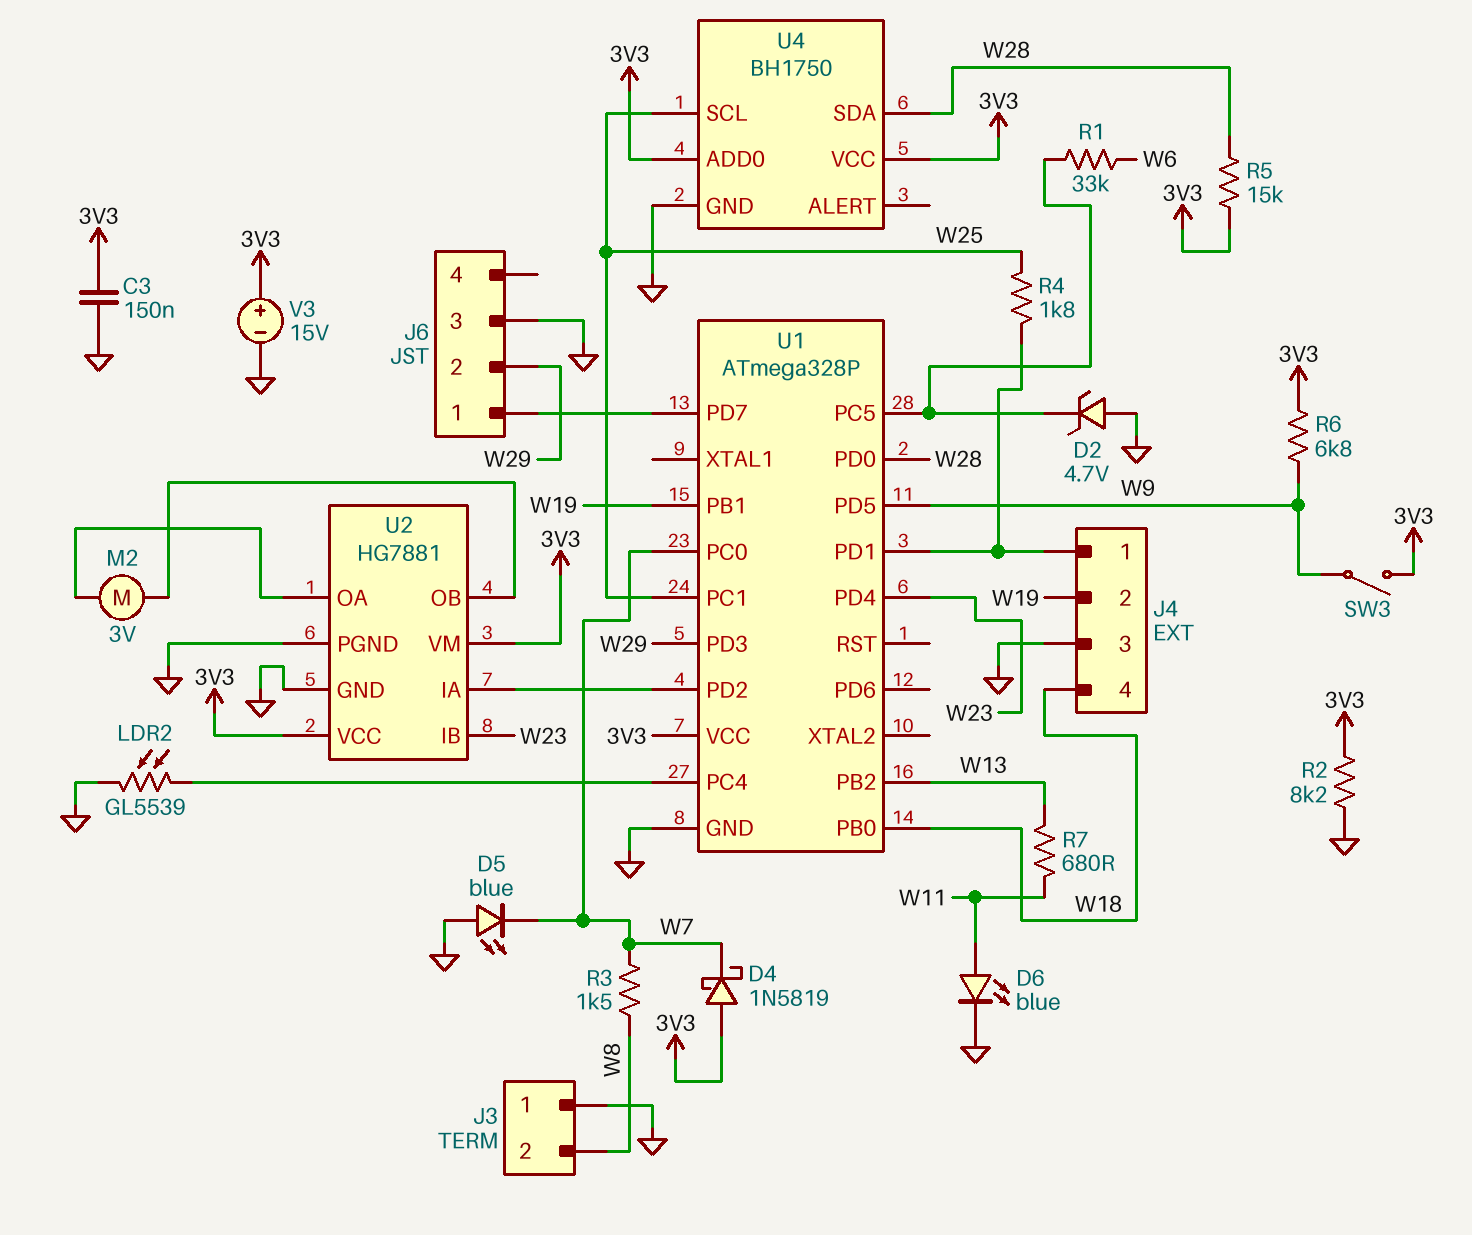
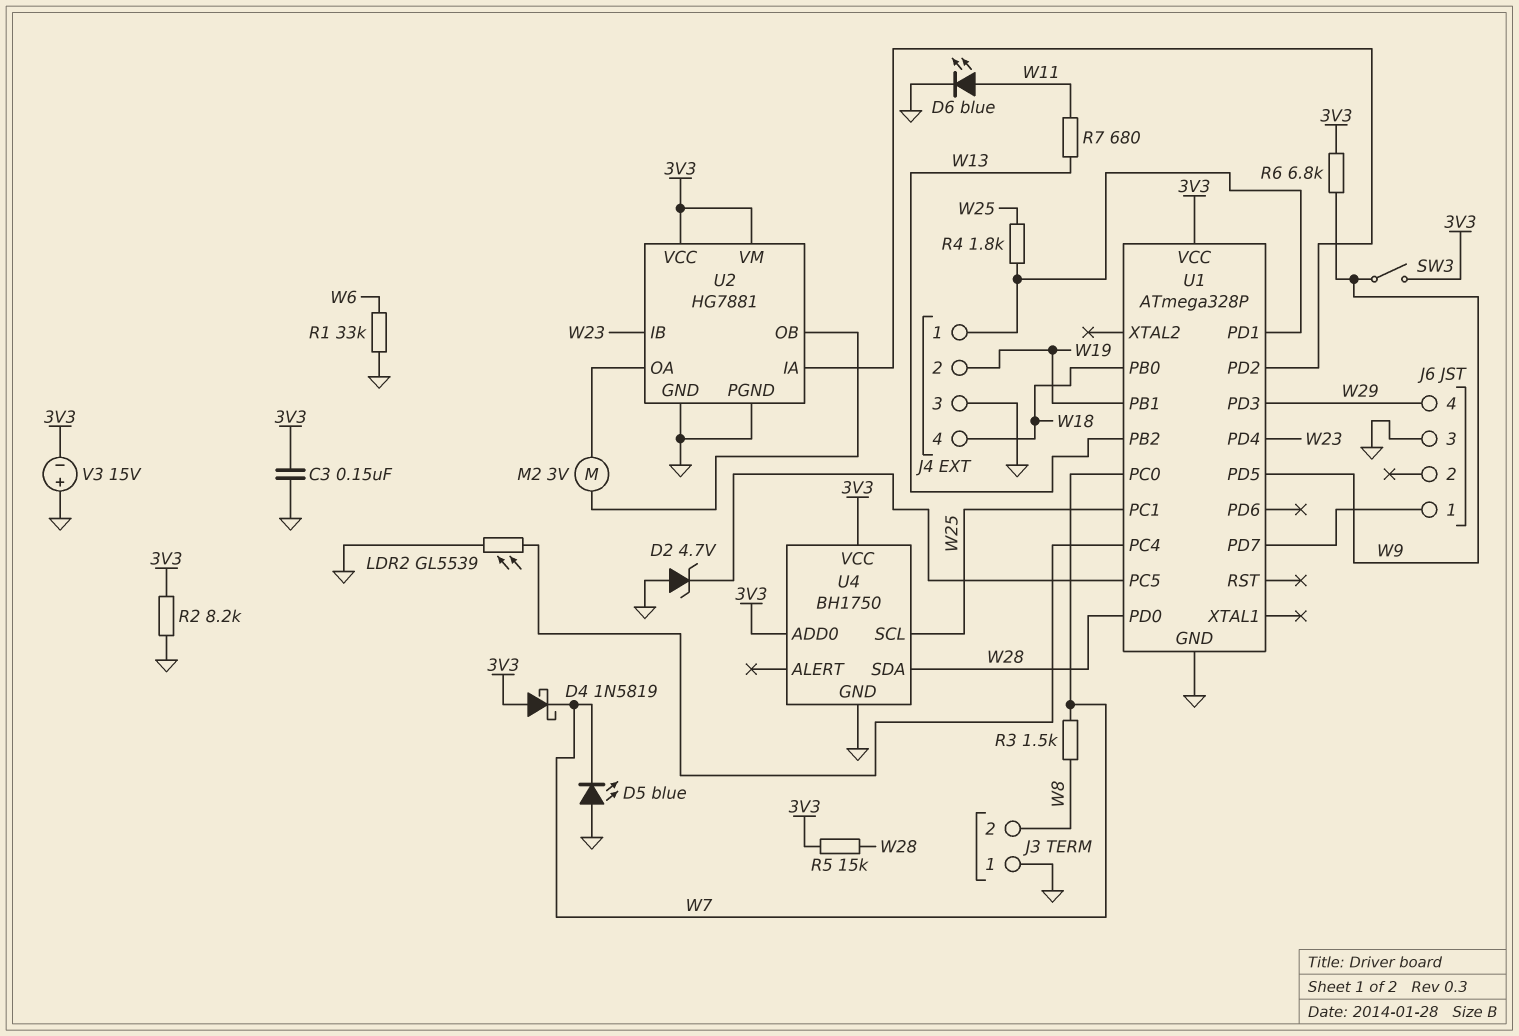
J6 pin 2: W29 -> none
J6 pin 4: none -> W29
R1: 33k (U1/PC5, W6) -> 33k (GND, W6)
V3: 15V (plus 3V3, minus GND) -> 15V (plus GND, minus 3V3)

